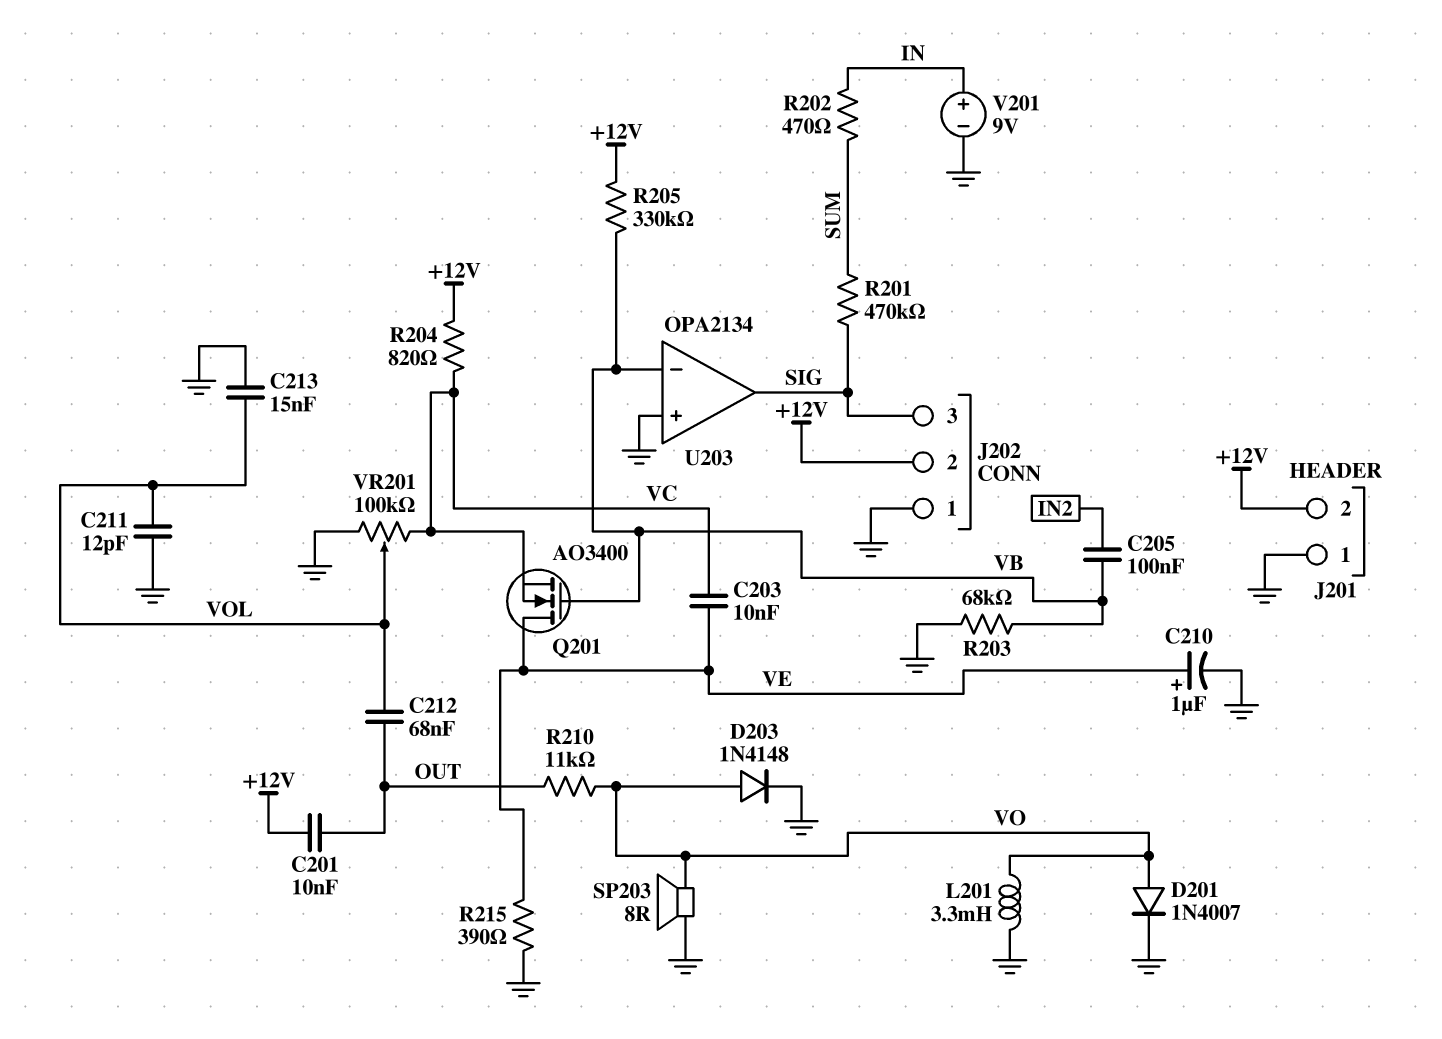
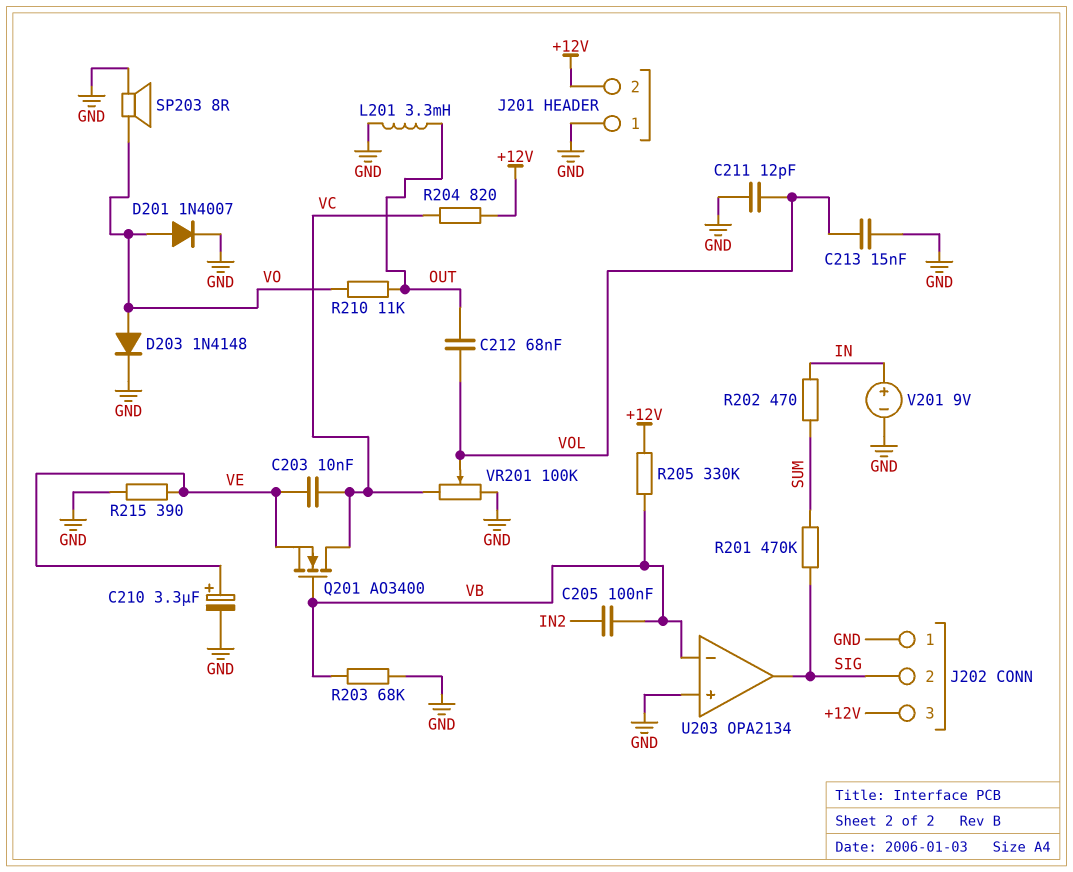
C201: 10nF (+12V, OUT) -> none
C210: 1uF (plus VE, minus GND) -> 3.3uF (plus VE, minus GND)
J202 pin 2: +12V -> SIG
J202 pin 3: SIG -> +12V
L201: 3.3mH (GND, VO) -> 3.3mH (GND, OUT)
Q201: NMOS AO3400 (G VB, D VE, S VC) -> NMOS AO3400 (G VB, D VC, S VE)

